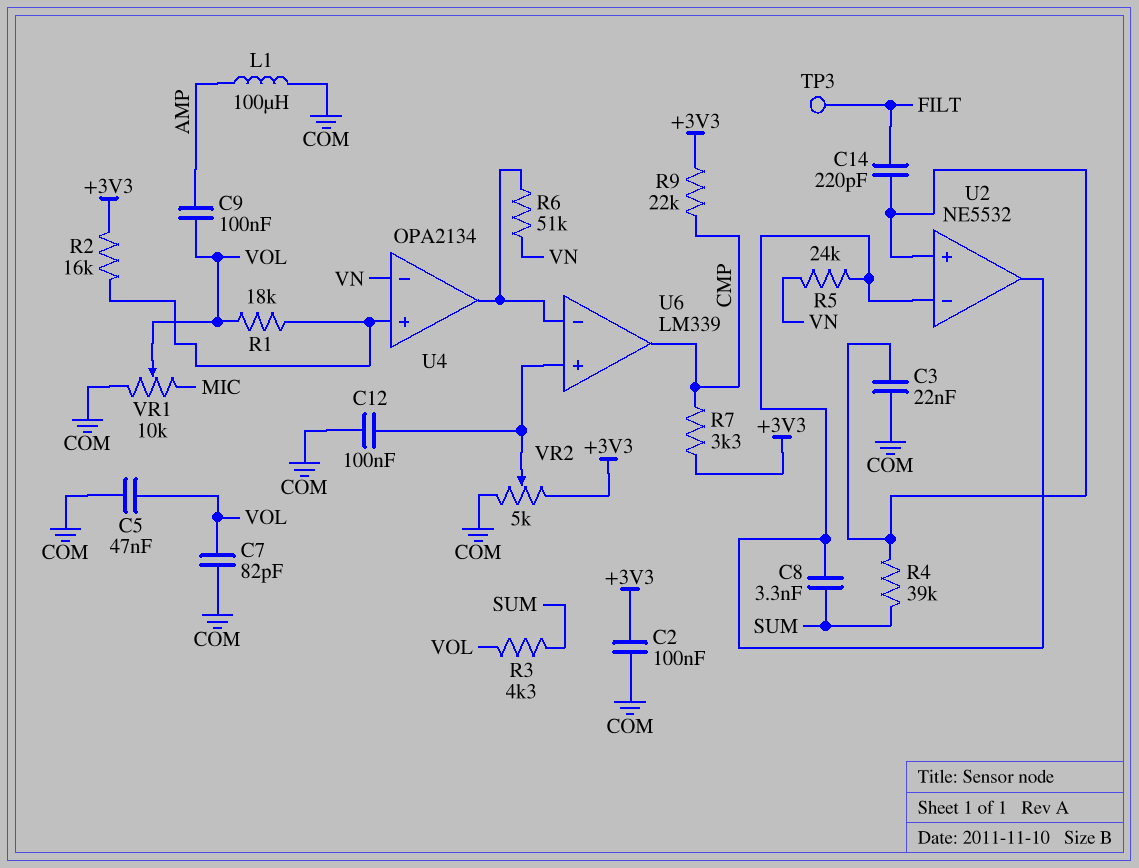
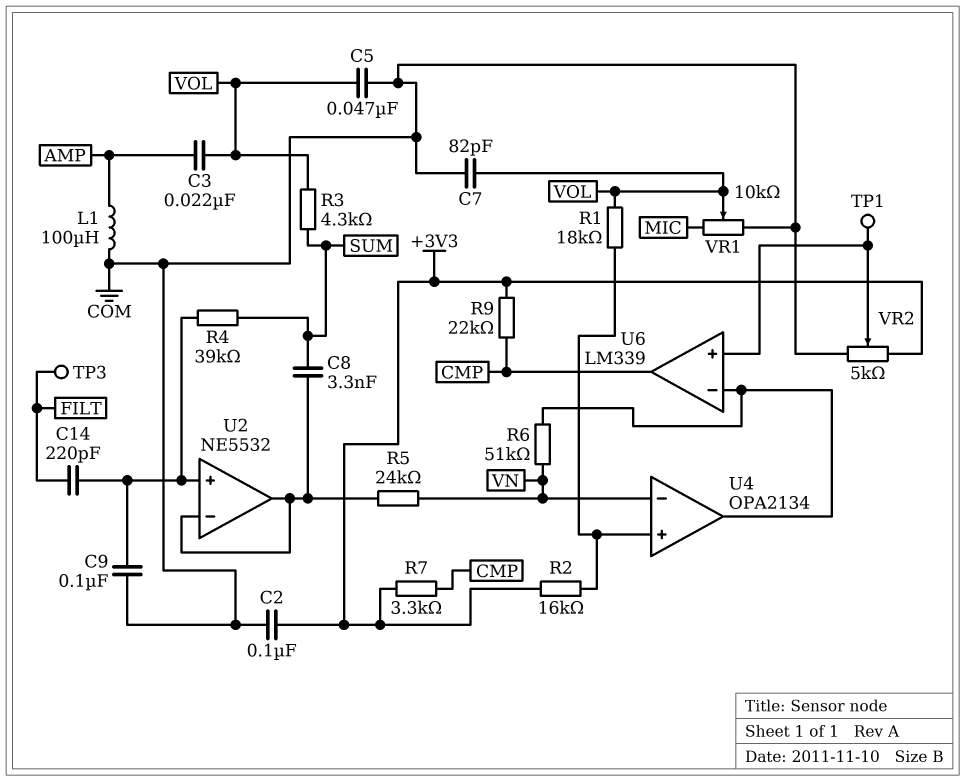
C3: 22nF (COM, U2/in+) -> 22nF (AMP, VOL)
C9: 100nF (AMP, VOL) -> 100nF (COM, U2/in+)
C12: 100nF (COM, U6/in+) -> none
TP1: none -> test point (U6/in+)

